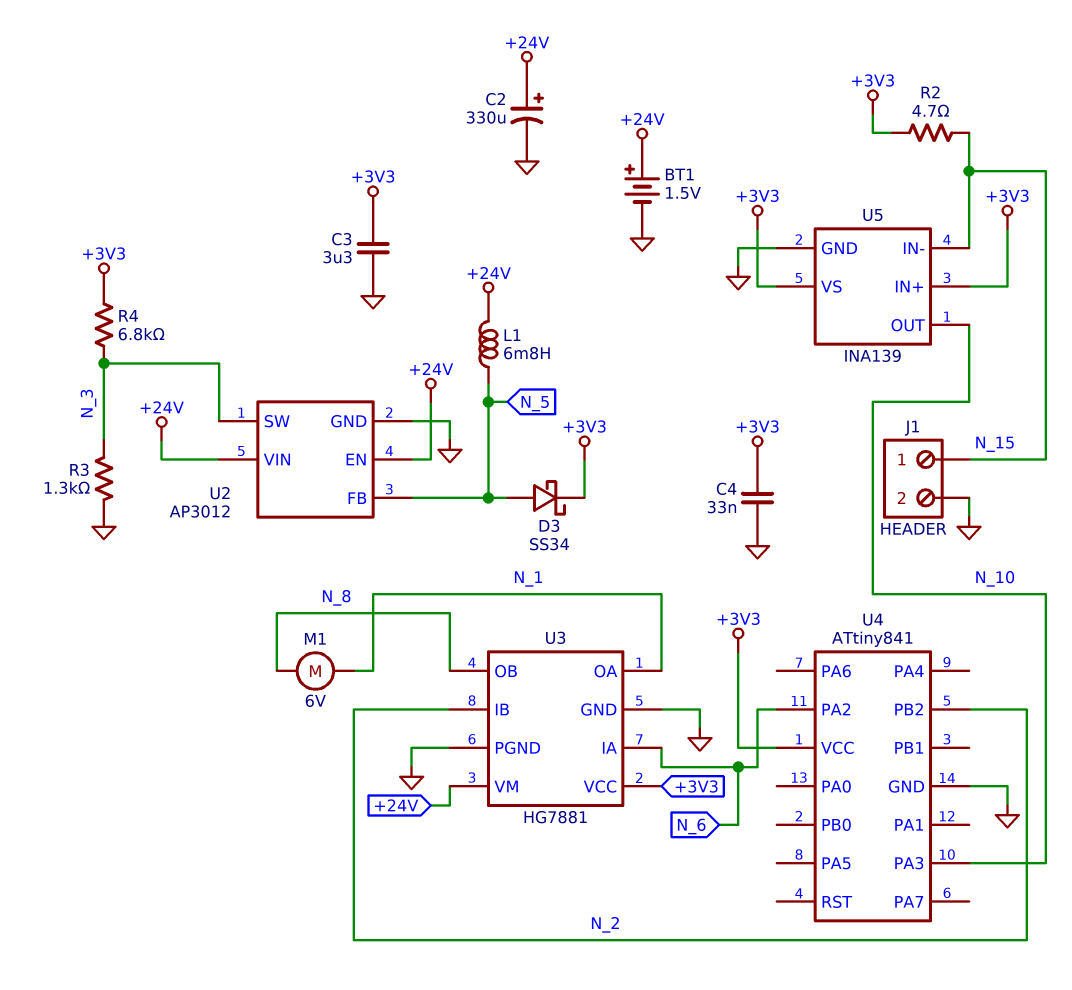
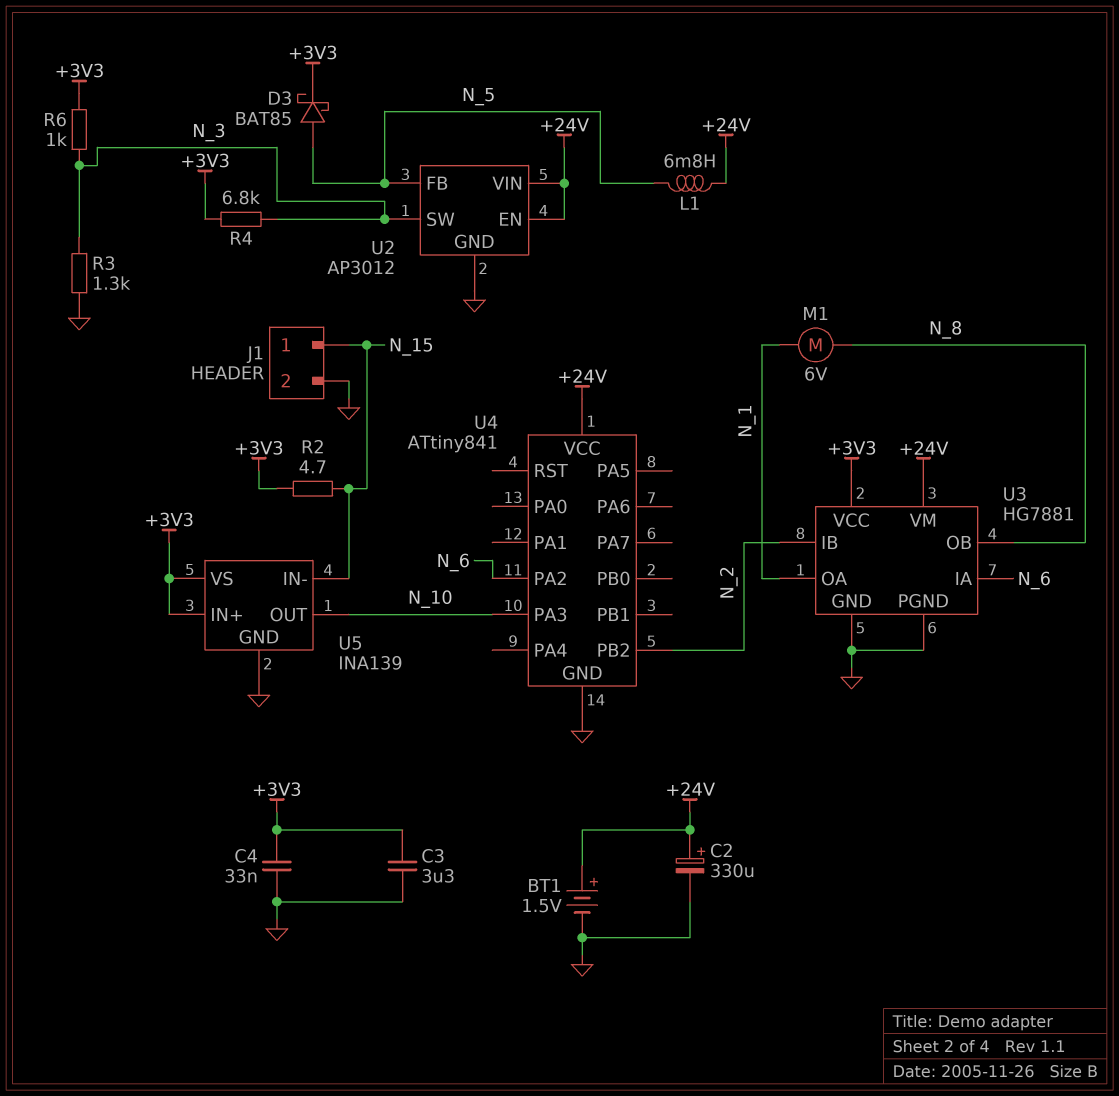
D3: schottky SS34 (A N_5, K +3V3) -> schottky BAT85 (A N_5, K +3V3)
R6: none -> 1k (+3V3, N_3)
U4 pin VCC: +3V3 -> +24V

